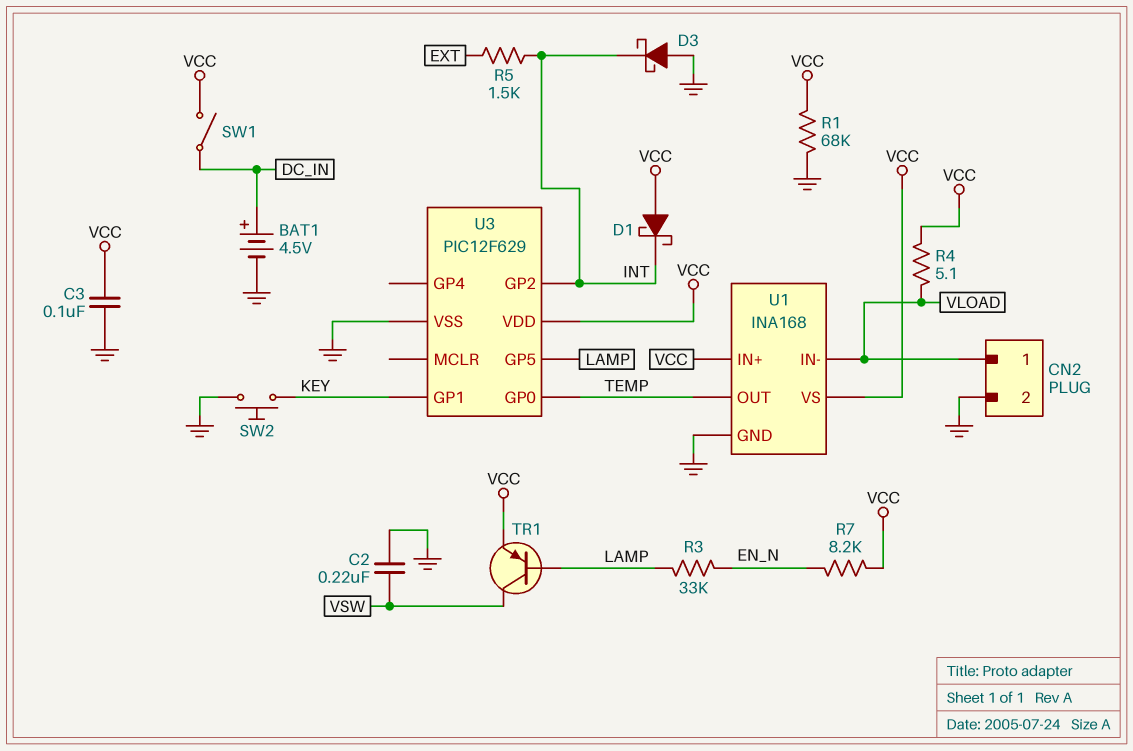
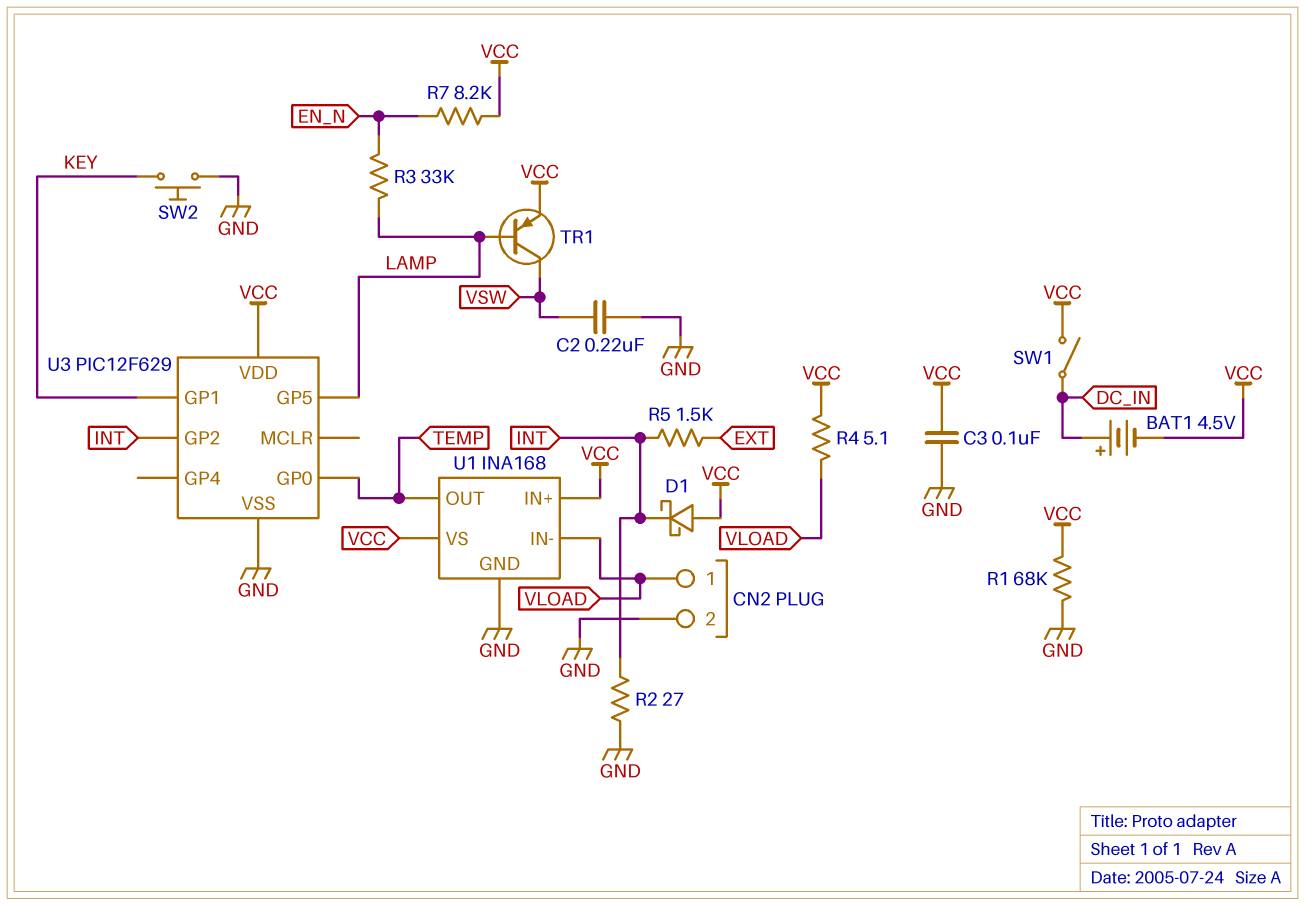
BAT1: 4.5V (plus DC_IN, minus GND) -> 4.5V (plus DC_IN, minus VCC)
D3: schottky (A GND, K INT) -> none
R2: none -> 27 (GND, INT)

